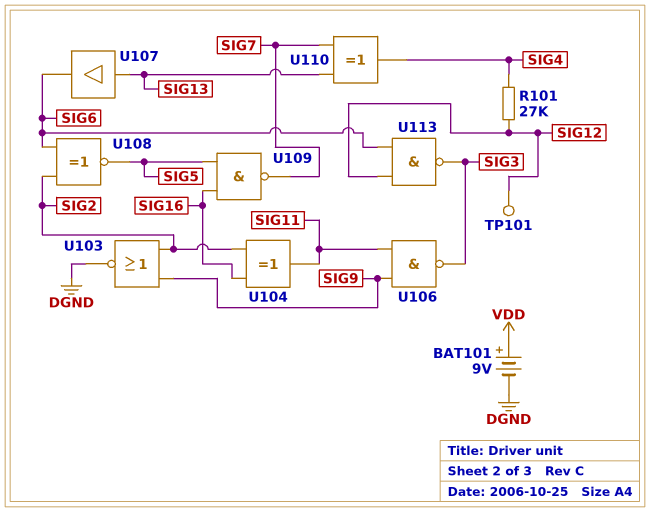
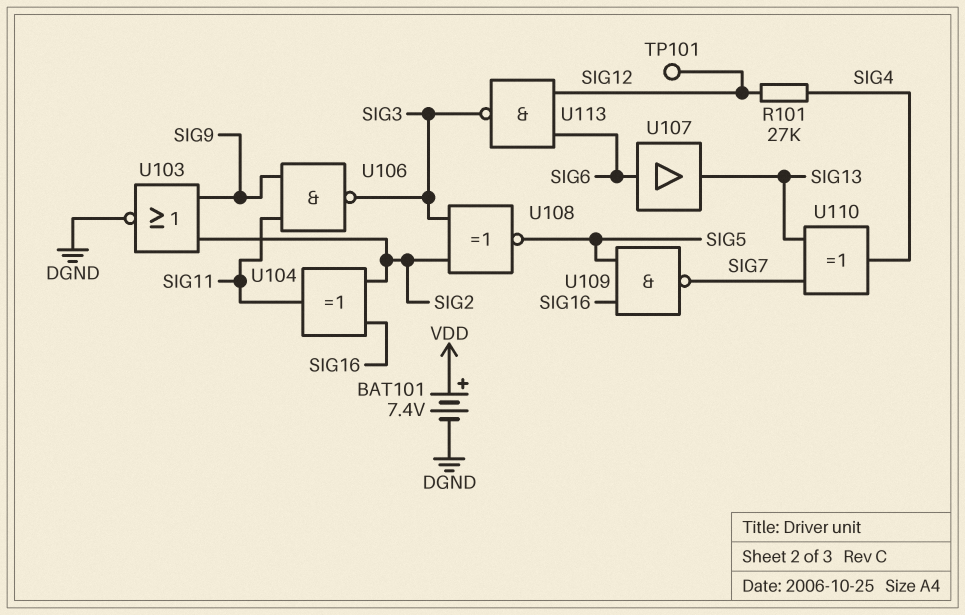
BAT101: 9V (plus VDD, minus DGND) -> 7.4V (plus VDD, minus DGND)
U107: buffer (in SIG13, out SIG6) -> buffer (in SIG6, out SIG13)
U108: XNOR (in SIG2, in SIG6, out SIG5) -> XNOR (in SIG2, in SIG3, out SIG5)

